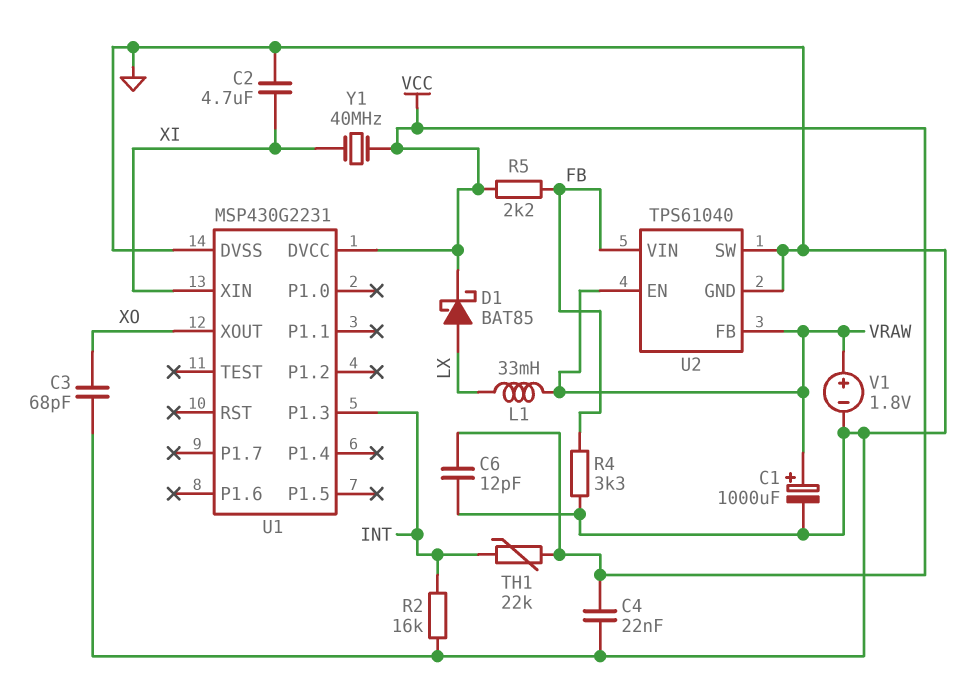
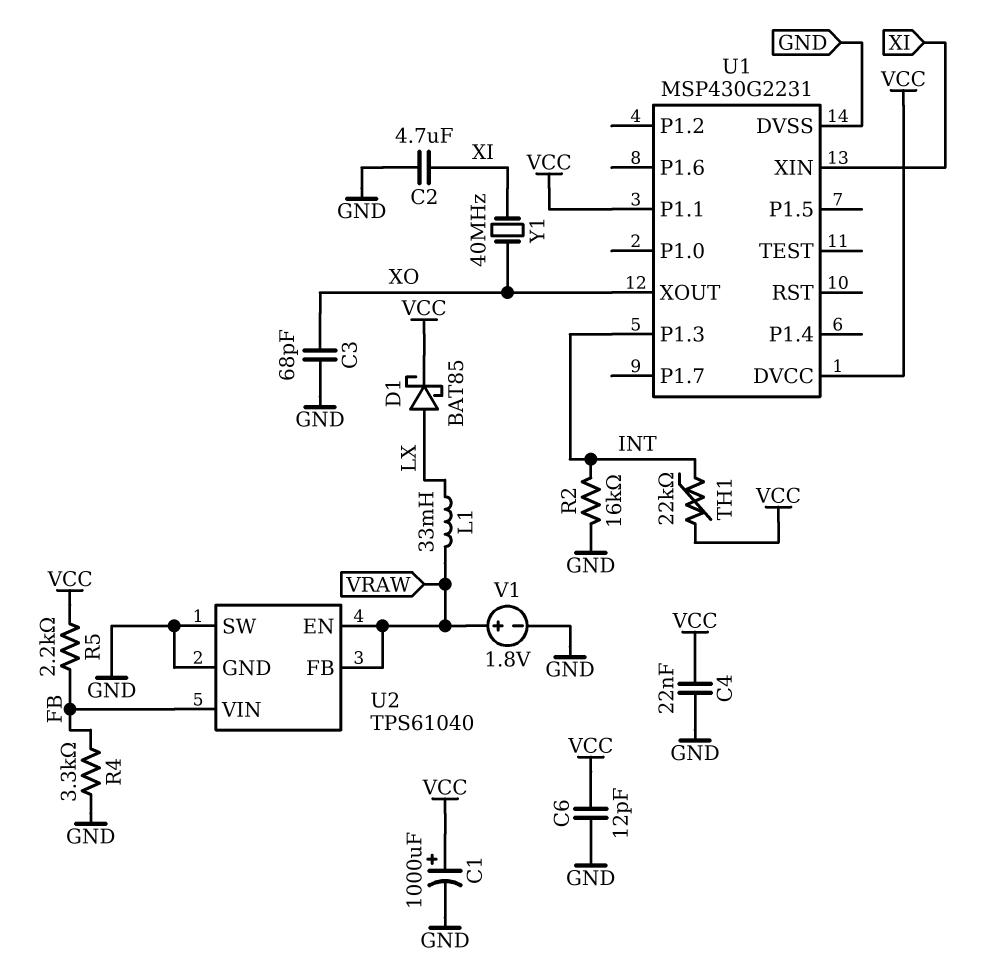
C1: 1000uF (plus VRAW, minus GND) -> 1000uF (plus VCC, minus GND)
U1 pin P1.1: none -> VCC
Y1: 40MHz (VCC, XI) -> 40MHz (XI, XO)

